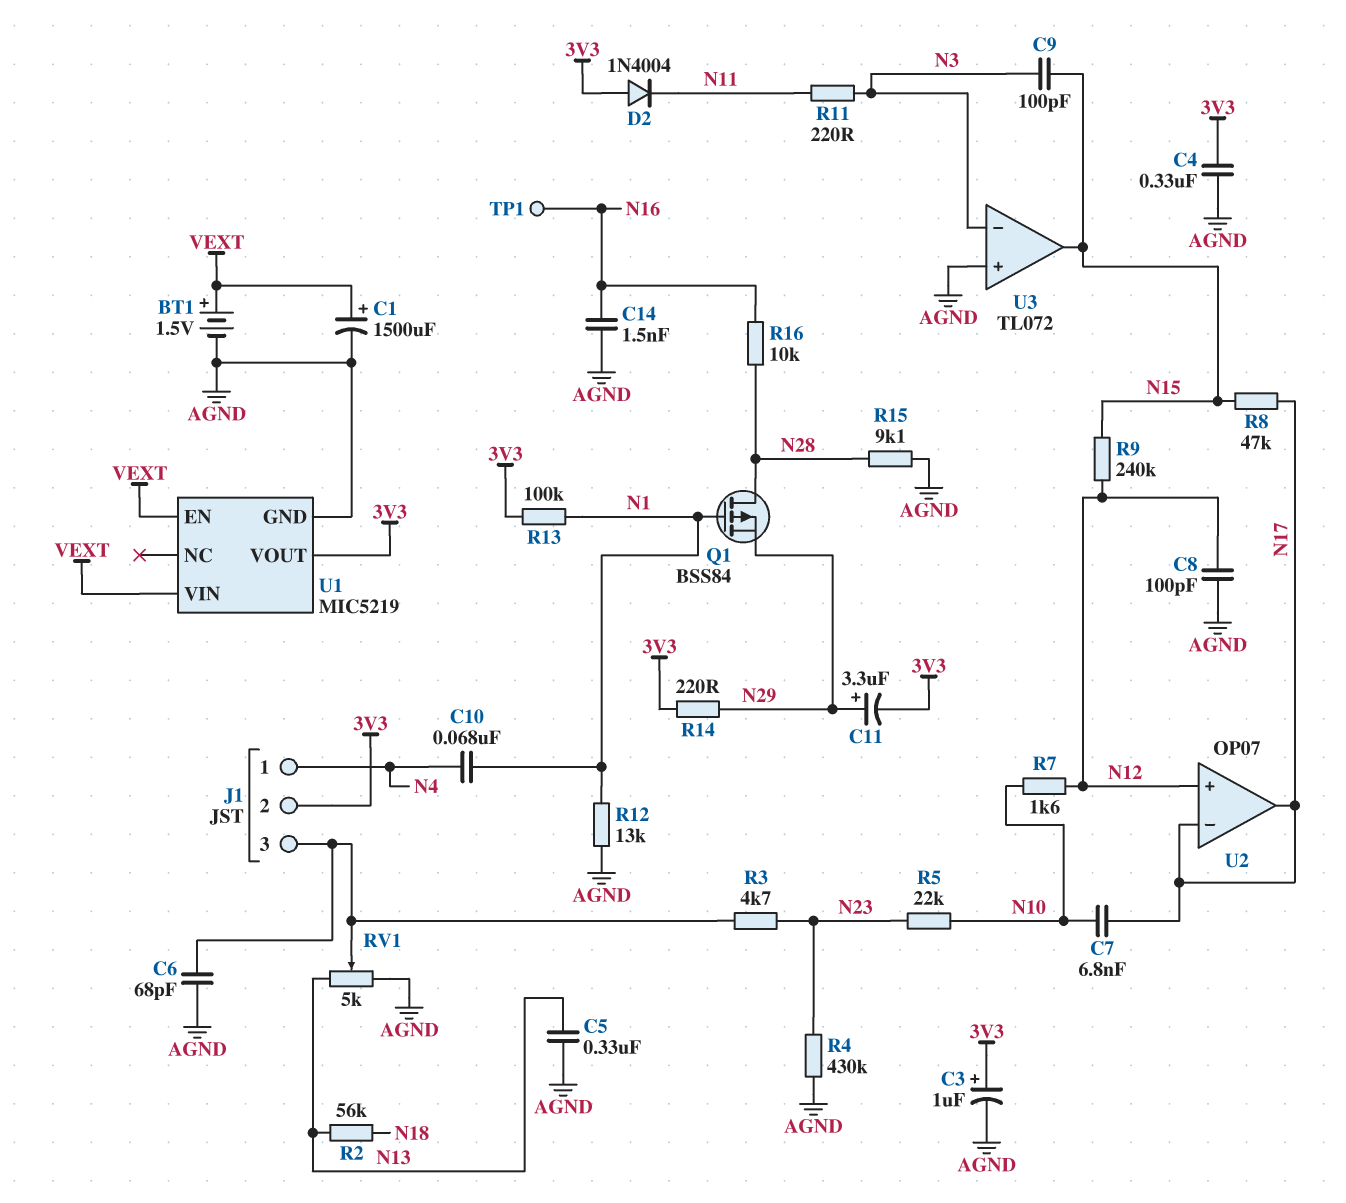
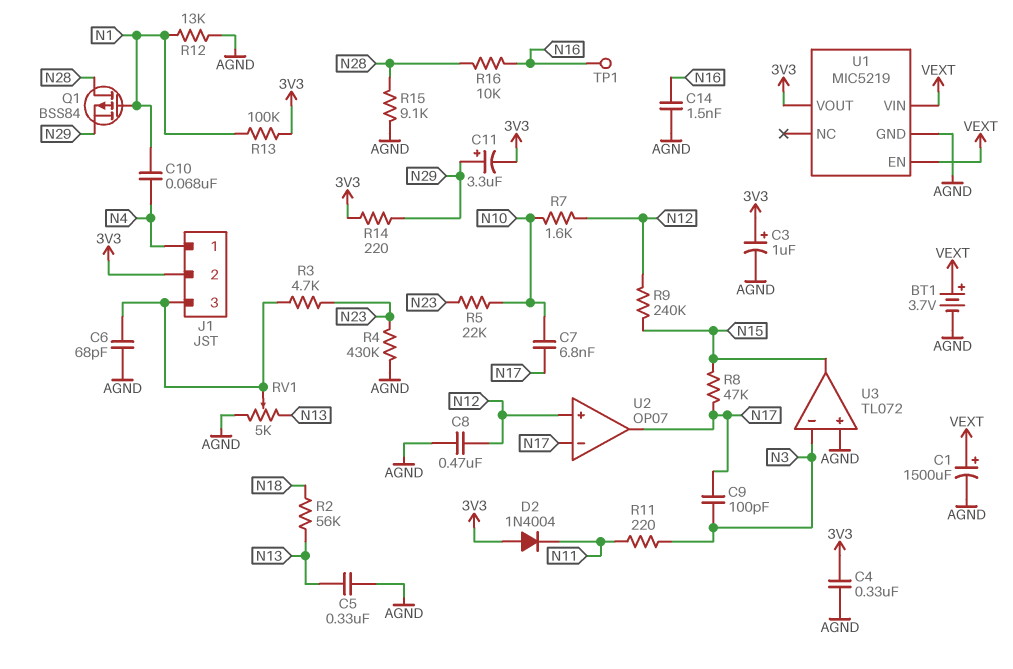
BT1: 1.5V (plus VEXT, minus AGND) -> 3.7V (plus VEXT, minus AGND)
C8: 100pF (AGND, N12) -> 470nF (AGND, N12)
C9: 100pF (N3, N15) -> 100pF (N3, N17)

